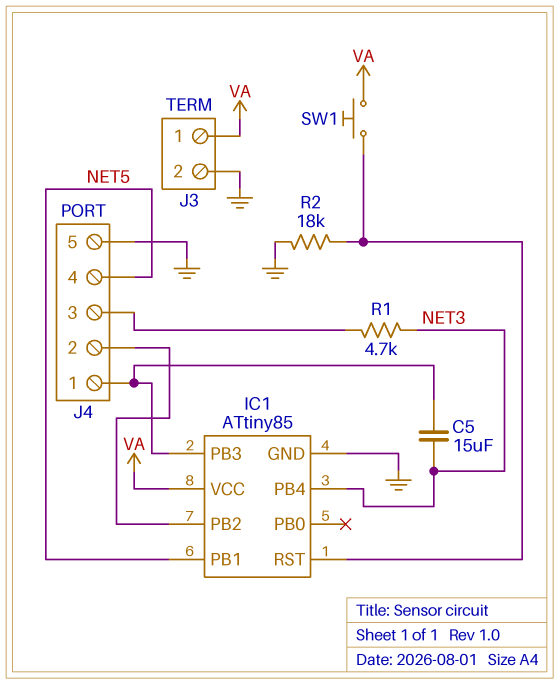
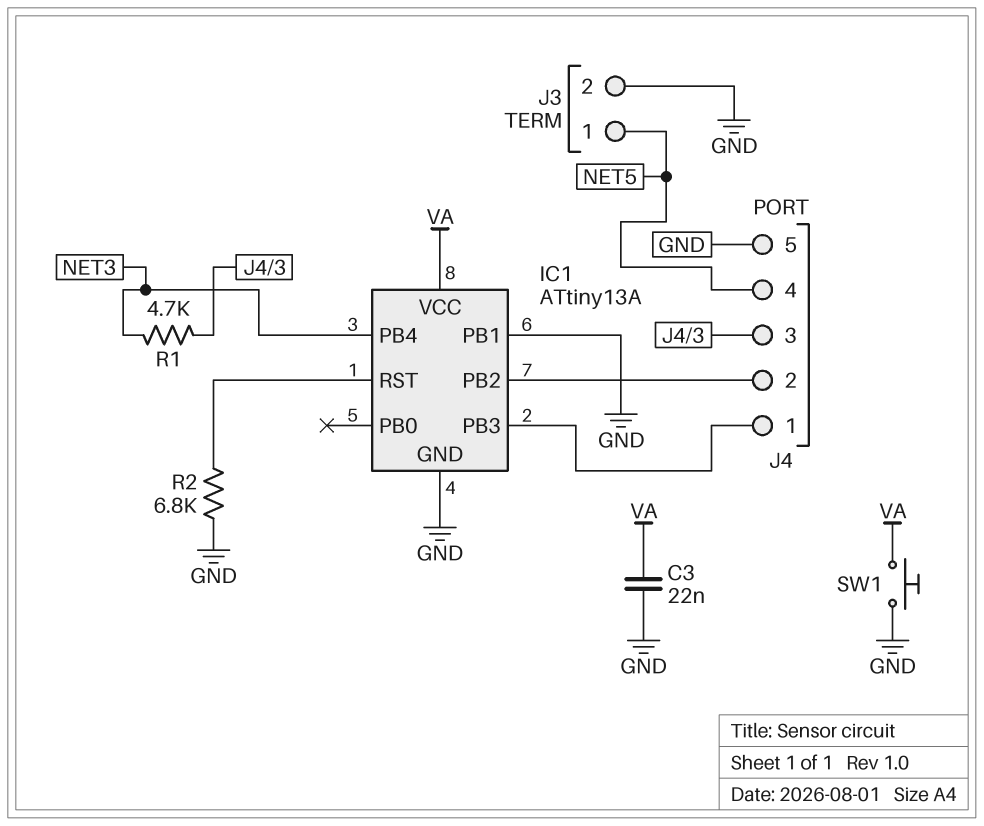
C3: none -> 22nF (GND, VA)
C5: 15uF (IC1/PB3, NET3) -> none
IC1: ATtiny85 -> ATtiny13A
IC1 pin PB1: NET5 -> GND
J3 pin 1: VA -> NET5
R2: 18k (GND, IC1/RST) -> 6.8k (GND, IC1/RST)
SW1: button (IC1/RST, VA) -> button (GND, VA)

